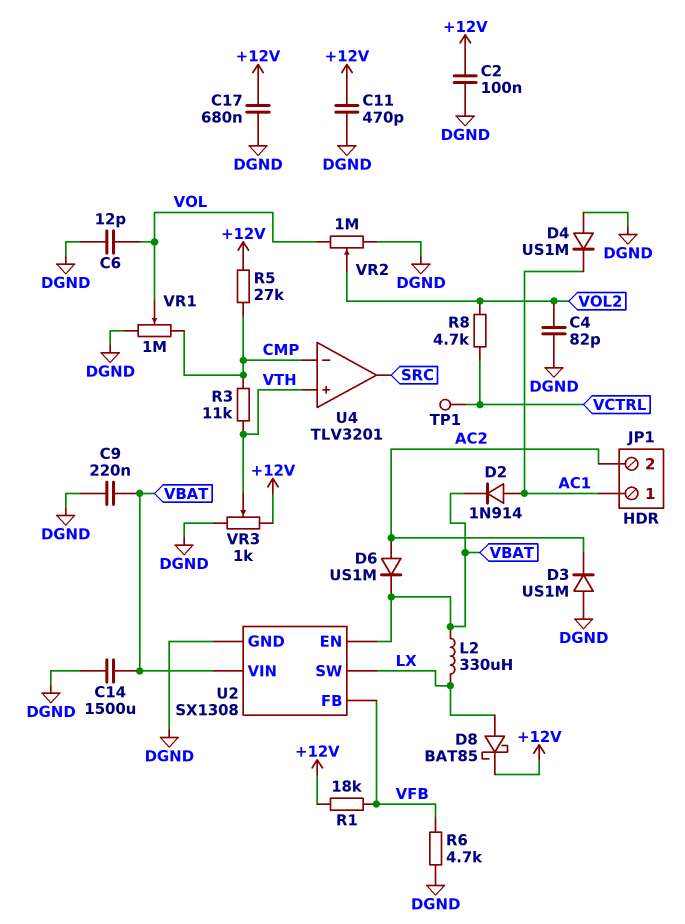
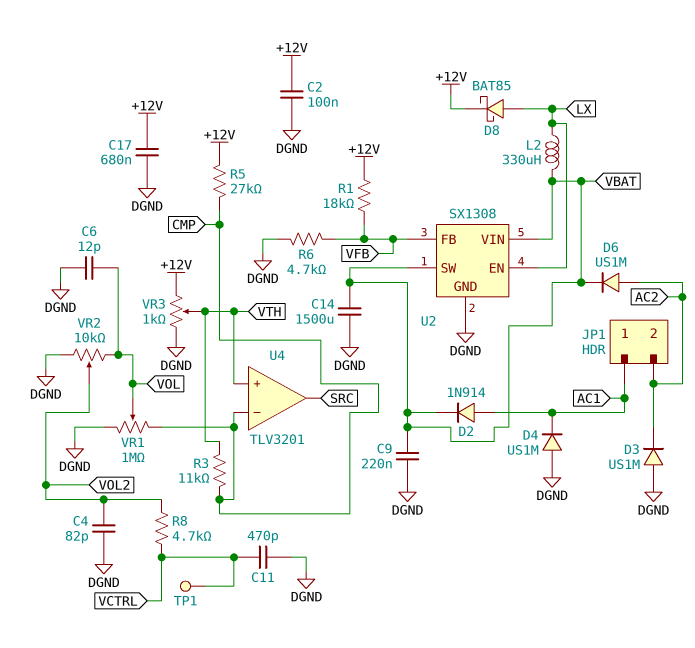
C11: 470pF (+12V, DGND) -> 470pF (DGND, VCTRL)
U2 pin EN: VBAT -> LX
U2 pin SW: LX -> VBAT
VR2: 1M (DGND, VOL, wiper VOL2) -> 10k (DGND, VOL, wiper VOL2)

